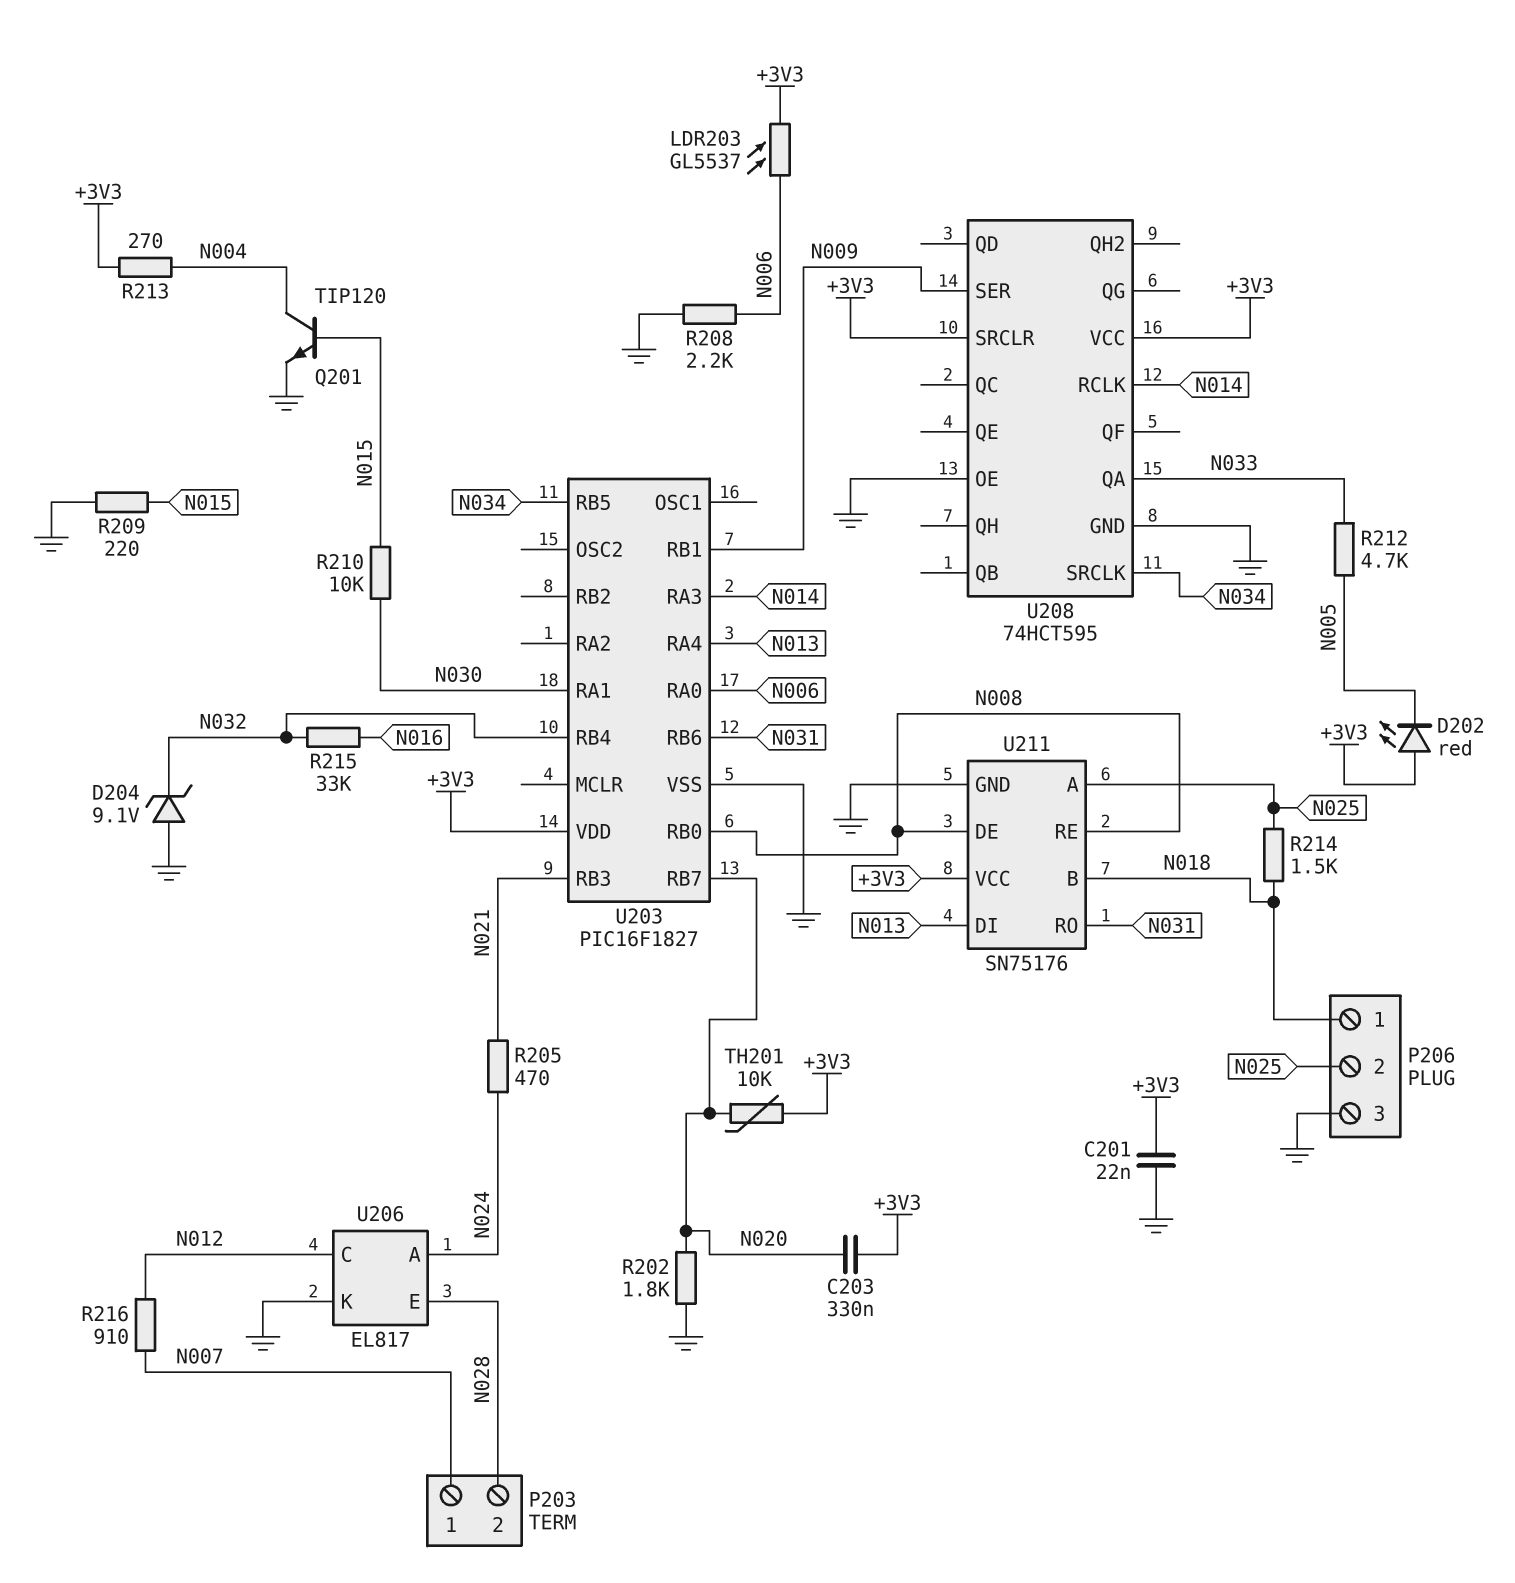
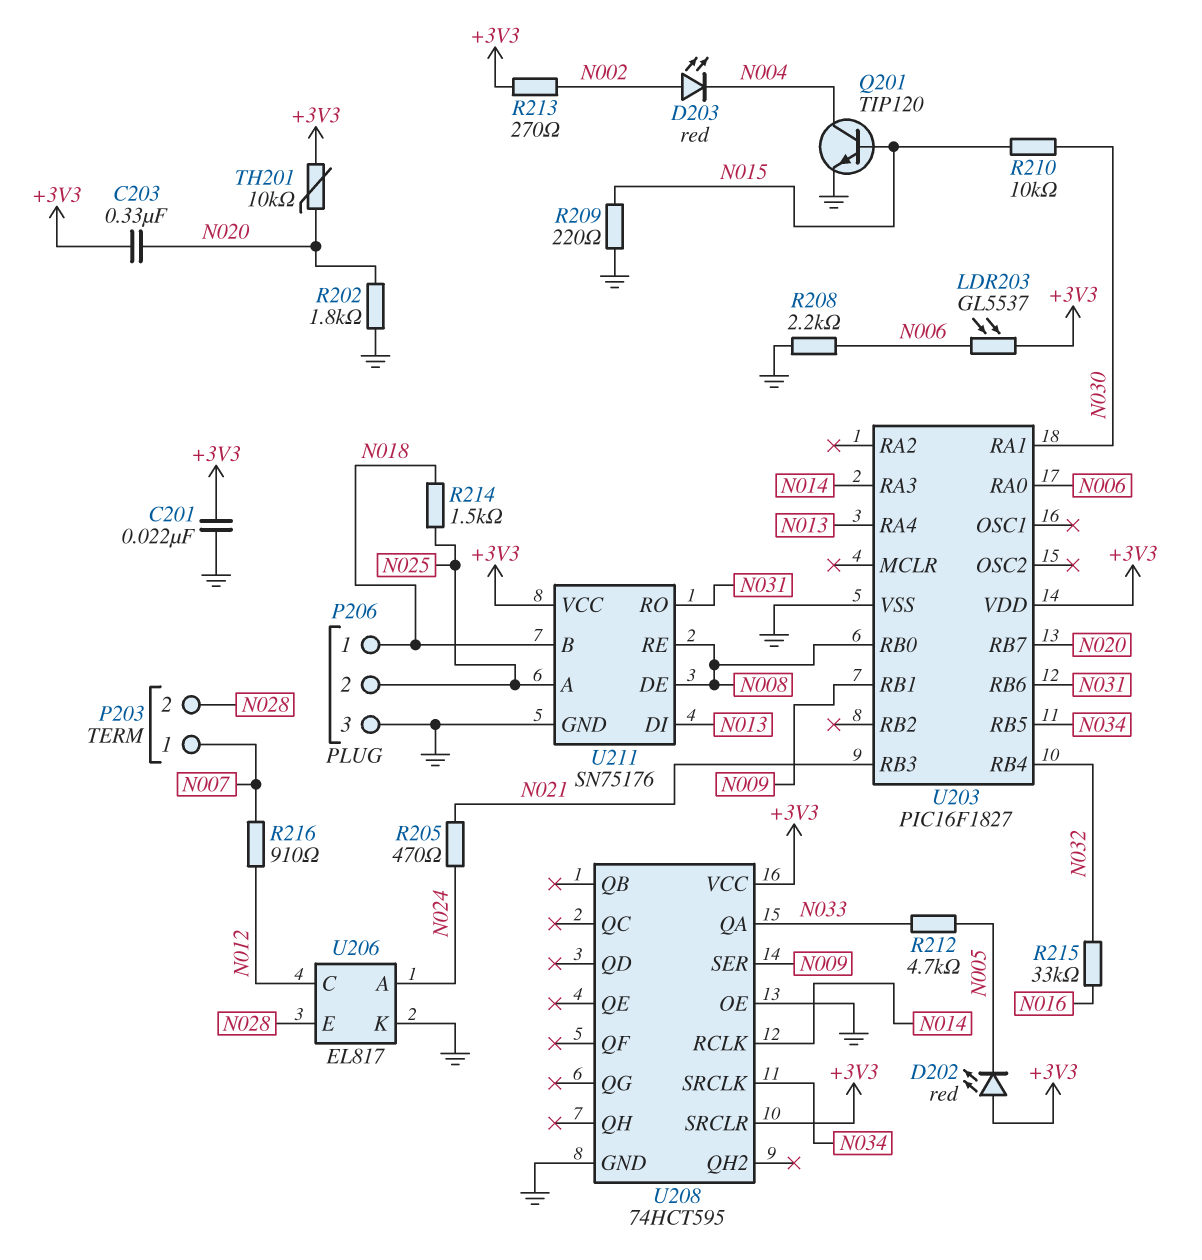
D203: none -> LED red (A N002, K N004)
D204: zener 9.1V (A GND, K N032) -> none
R213: 270 (+3V3, N004) -> 270 (+3V3, N002)

